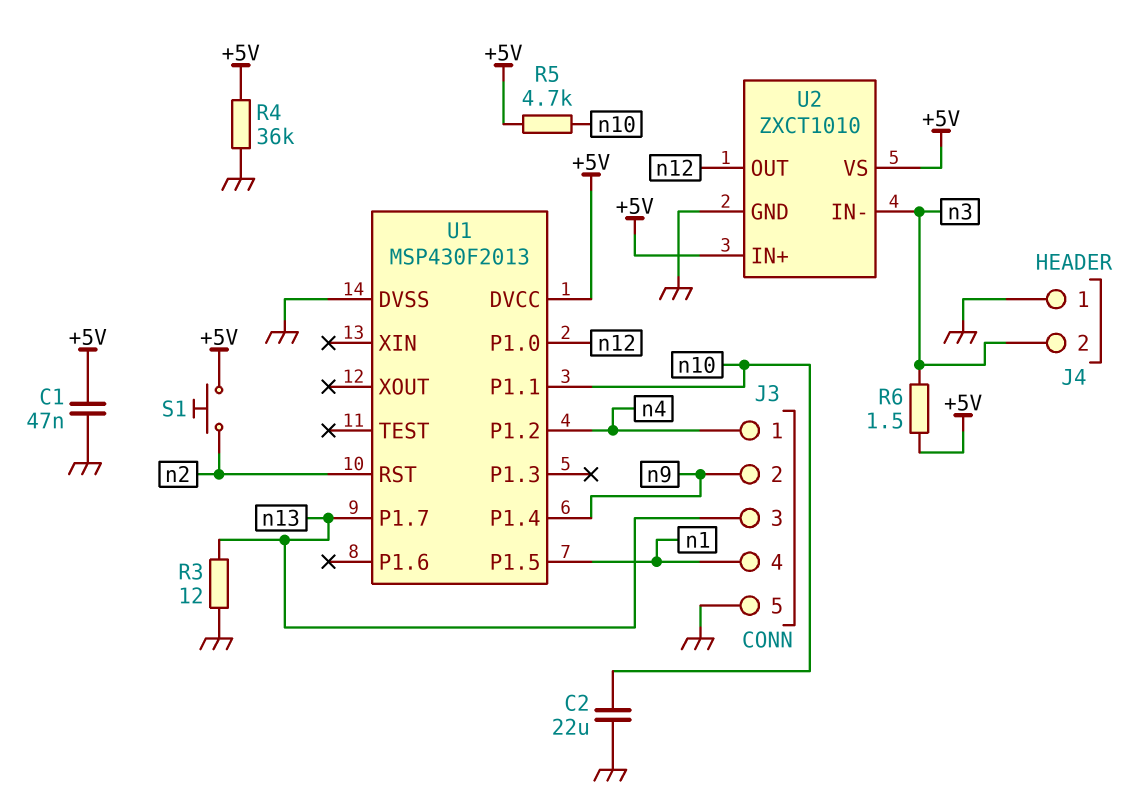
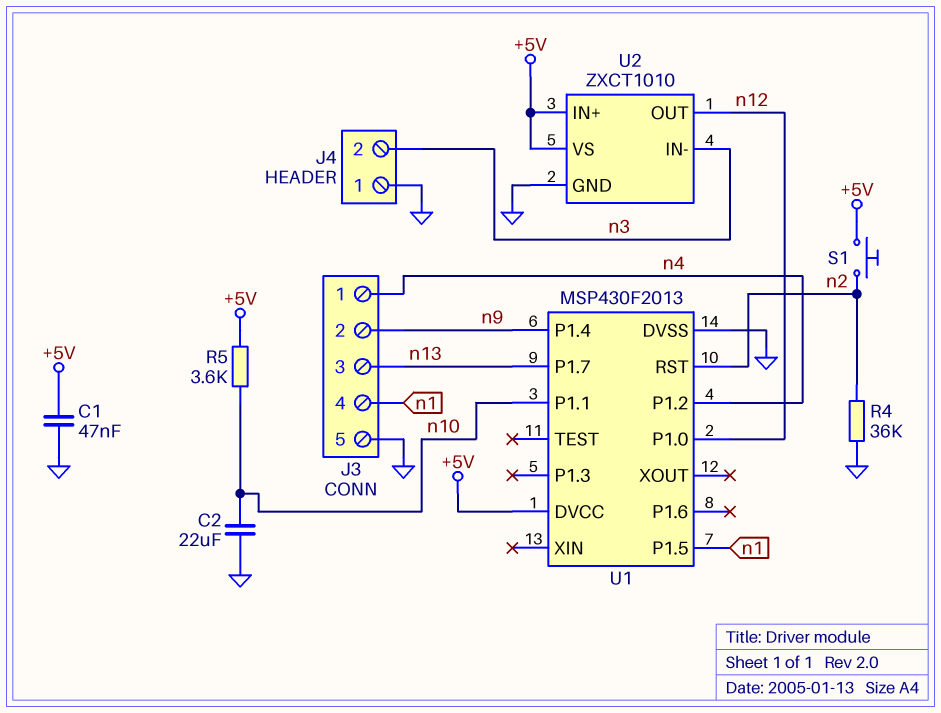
R3: 12 (GND, n13) -> none
R4: 36k (+5V, GND) -> 36k (GND, n2)
R5: 4.7k (+5V, n10) -> 3.6k (+5V, n10)
R6: 1.5 (+5V, n3) -> none

